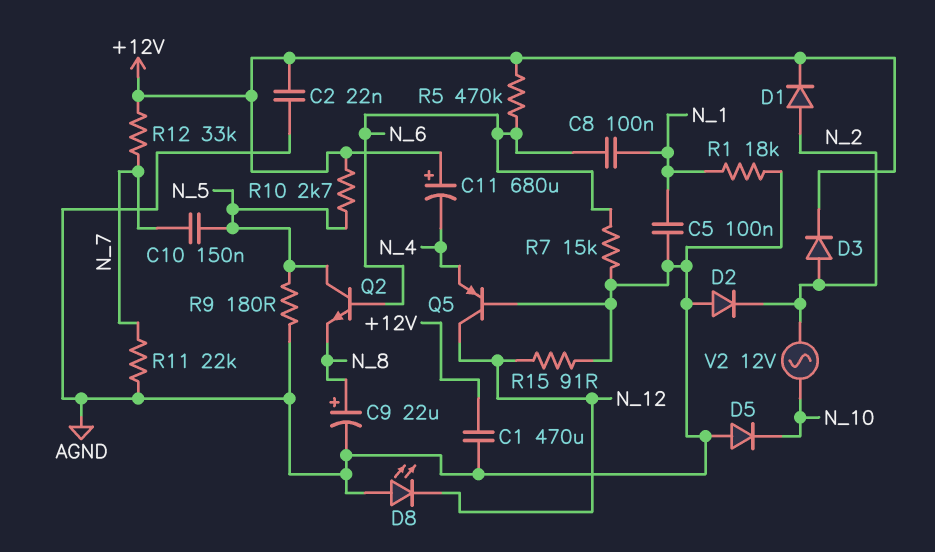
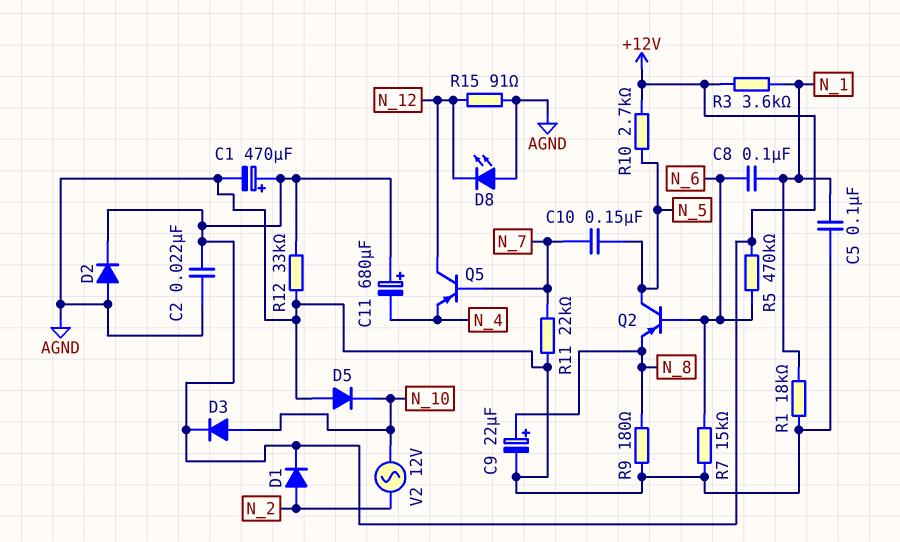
C1: 470uF (+12V, AGND) -> 470uF (plus +12V, minus AGND)
D2: diode (A AGND, K N_2) -> diode (A AGND, K +12V)
D3: diode (A N_2, K +12V) -> diode (A N_10, K +12V)
Q2: NPN (B N_6, C N_5, E N_8) -> PNP (B N_6, C N_5, E N_8)
Q5: PNP (B AGND, C N_12, E N_4) -> PNP (B N_7, C N_12, E N_4)
R3: none -> 3.6k (+12V, N_1)
R9: 180 (AGND, N_5) -> 180 (AGND, N_8)
R12: 33k (+12V, N_7) -> 33k (+12V, AGND)

